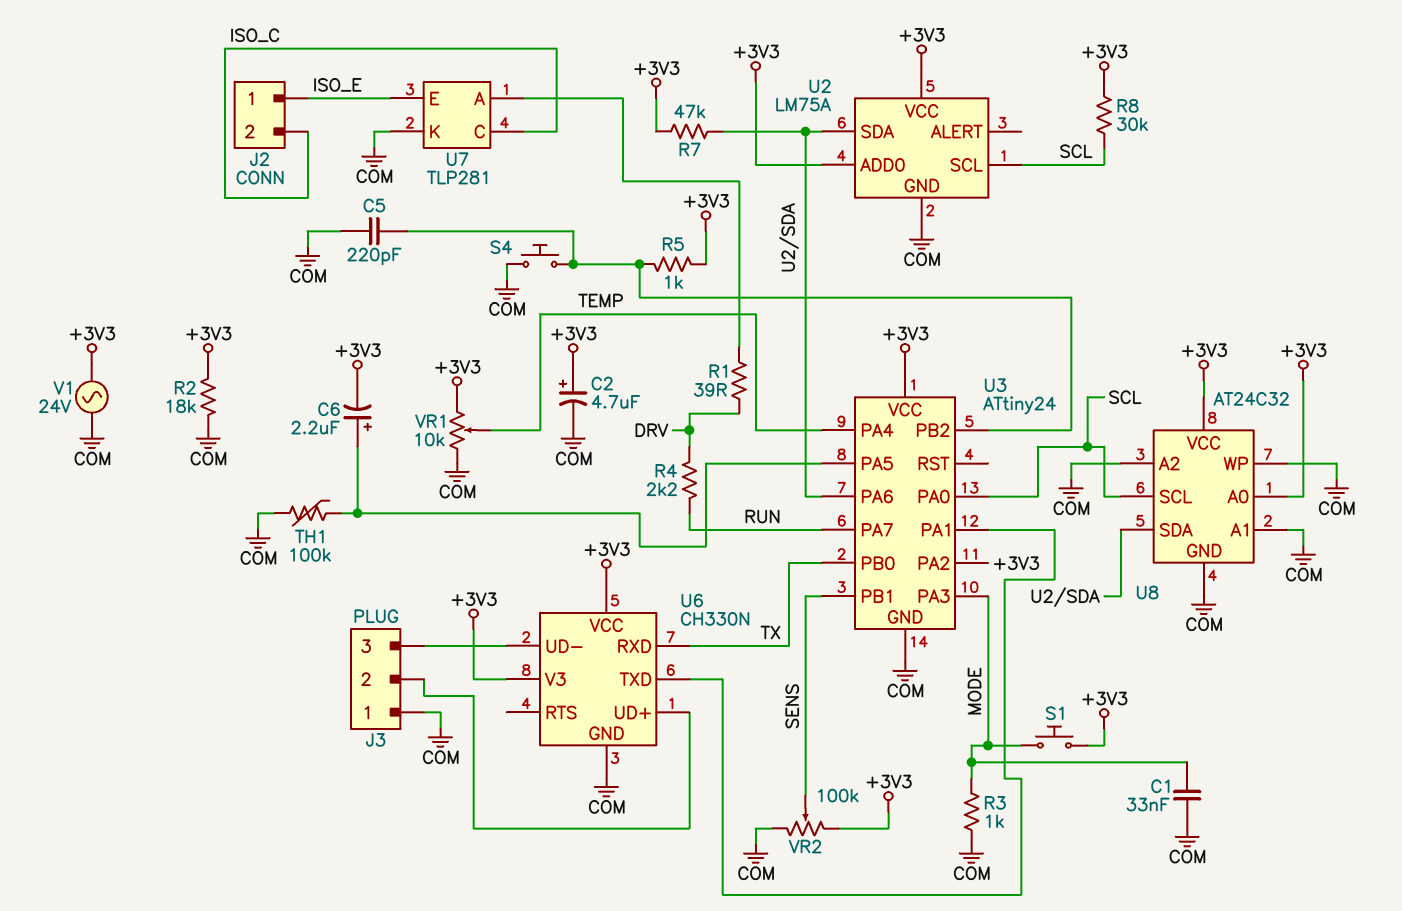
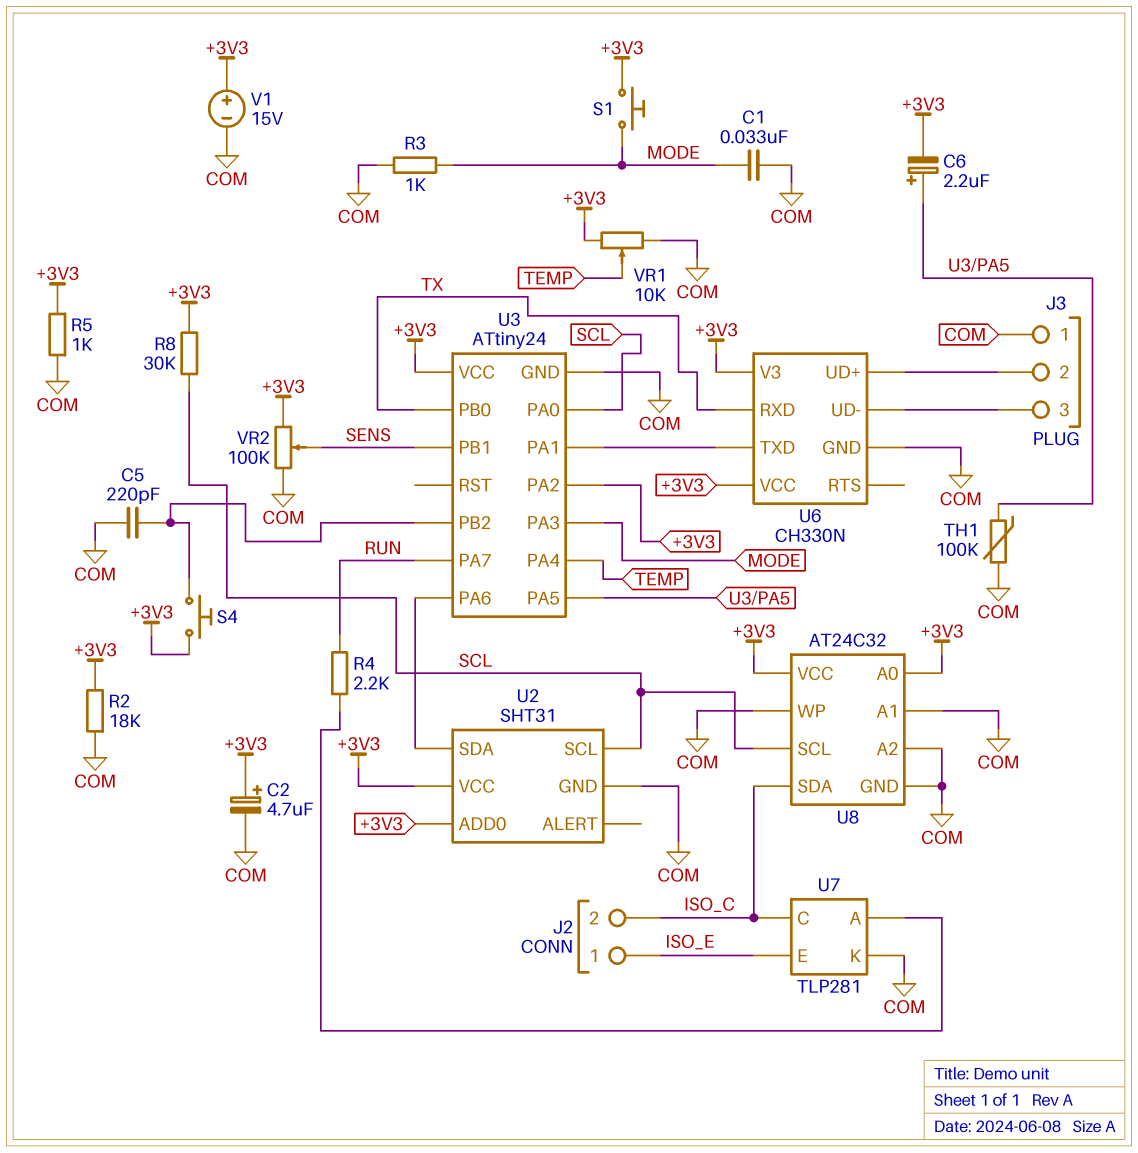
R1: 39 (DRV, U7/A) -> none
R4: 2.2k (DRV, RUN) -> 2.2k (RUN, U7/A)
R5: 1k (+3V3, U3/PB2) -> 1k (+3V3, COM)
R7: 47k (+3V3, U2/SDA) -> none
S4: button (COM, U3/PB2) -> button (+3V3, U3/PB2)
U2: LM75A -> SHT31
U8 pin SDA: U2/SDA -> ISO_C
V1: AC 24V (+3V3, COM) -> 15V (plus +3V3, minus COM)

